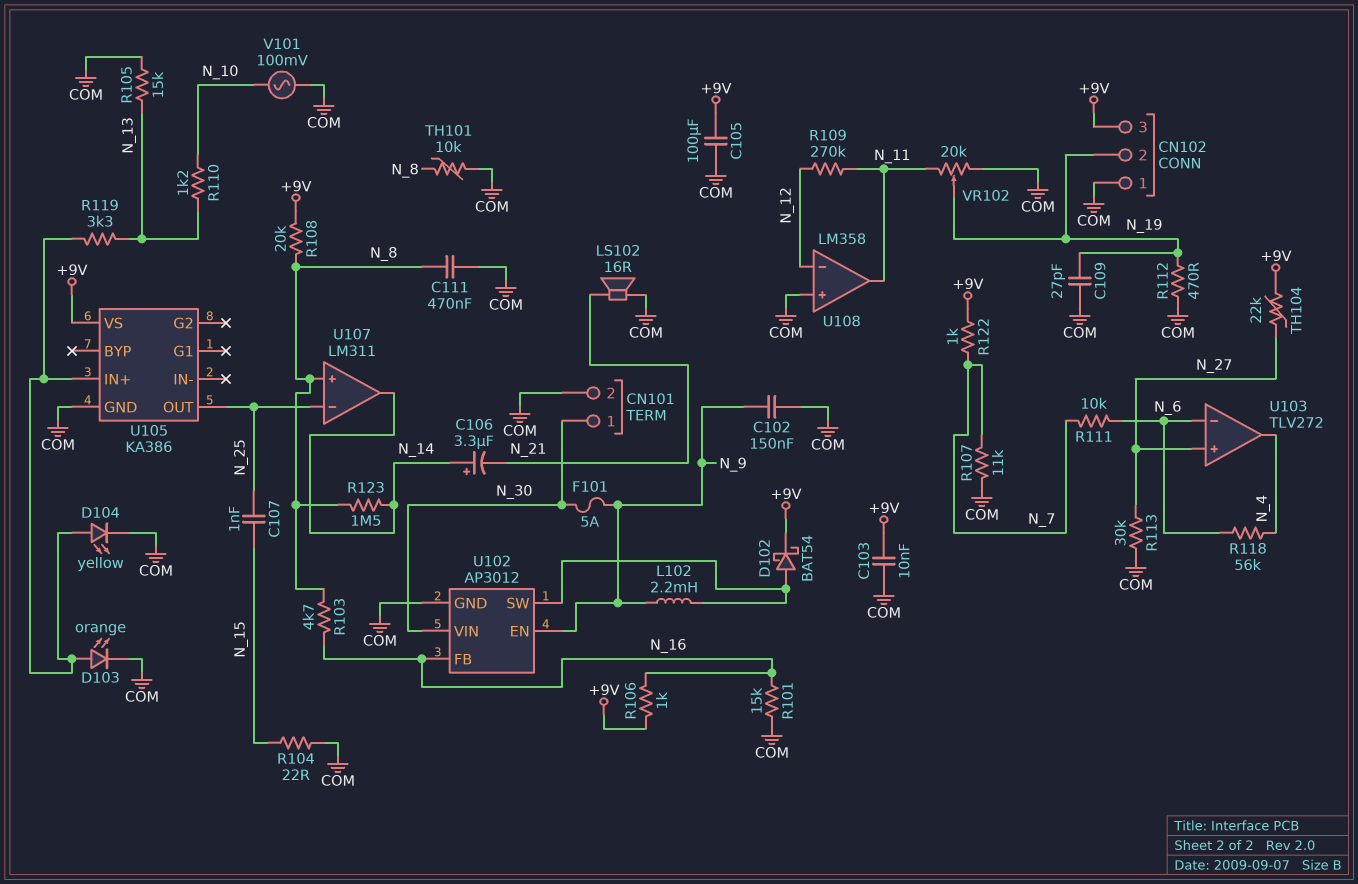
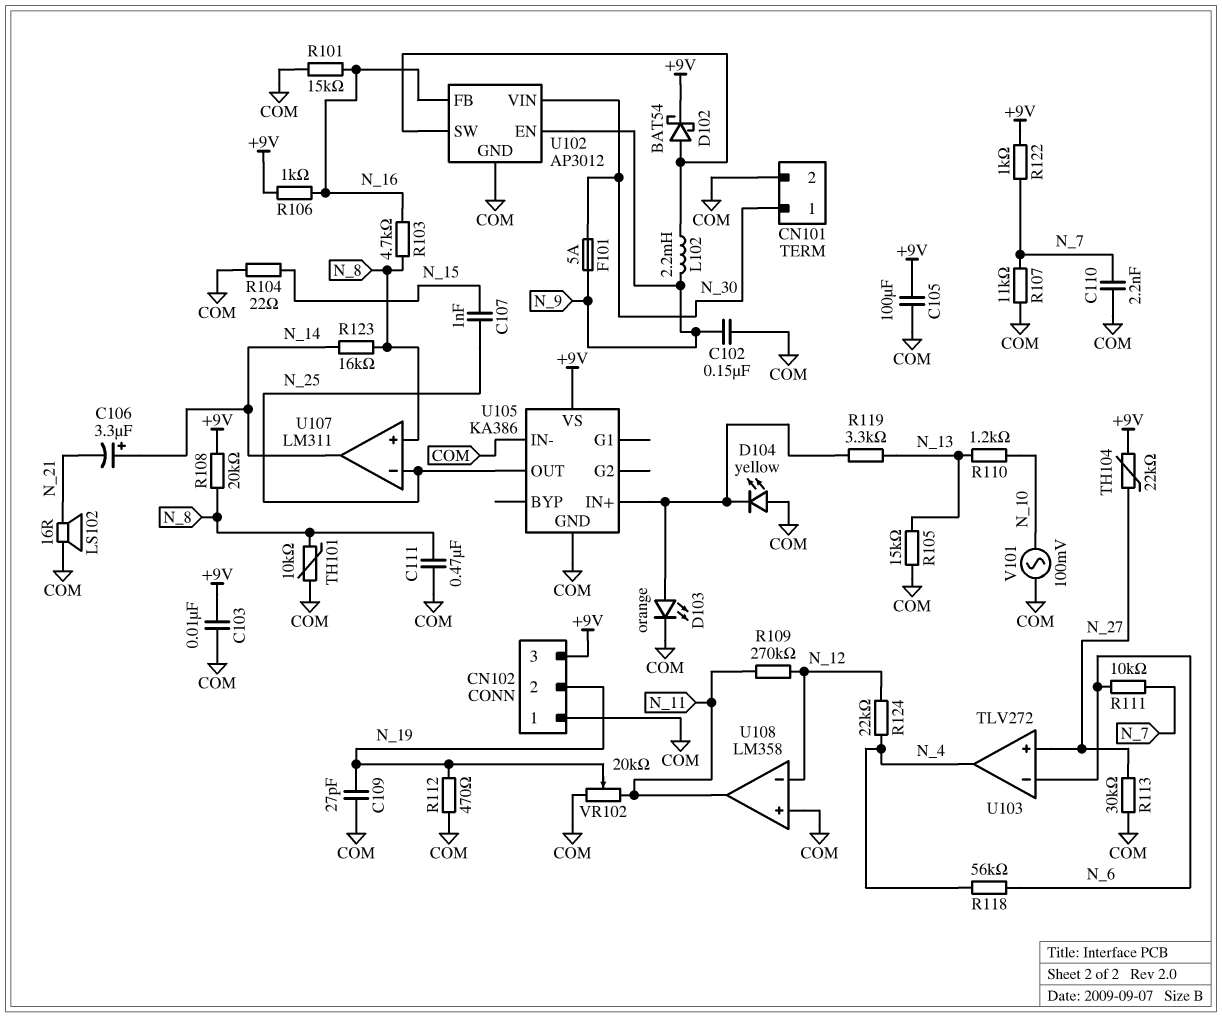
C110: none -> 2.2nF (COM, N_7)
D104: LED yellow (A U105/IN+, K COM) -> LED yellow (A COM, K U105/IN+)
R123: 1.5M (N_8, N_14) -> 16k (N_8, N_14)
R124: none -> 22k (N_4, N_12)
U105 pin IN-: none -> COM

